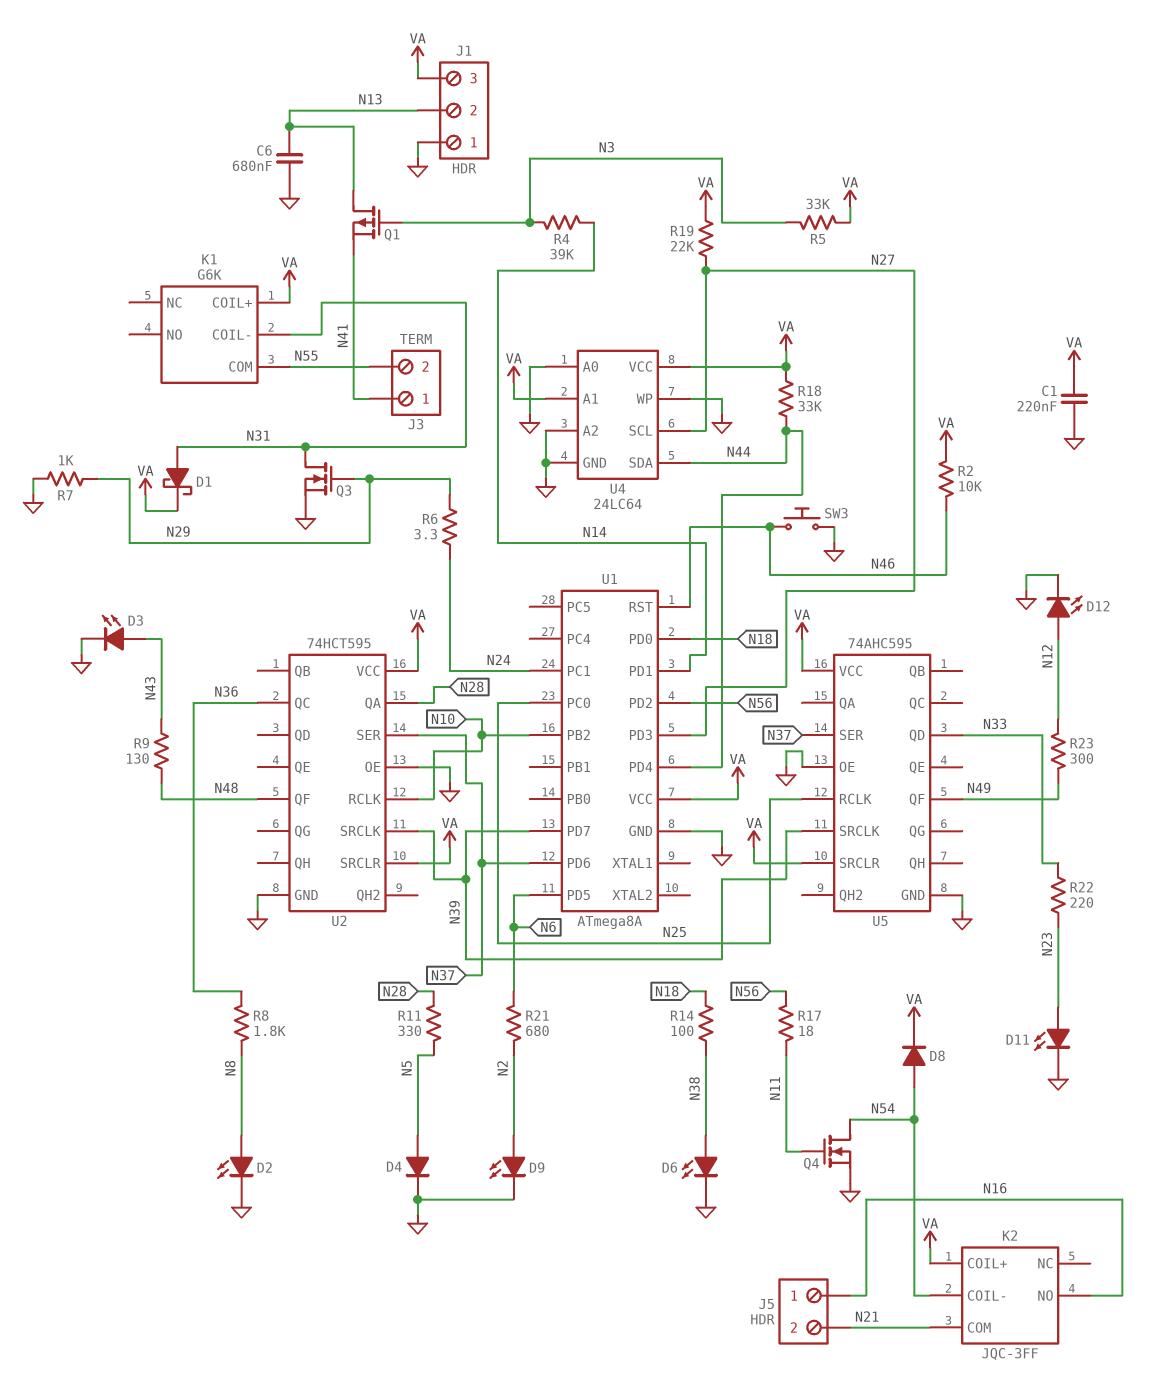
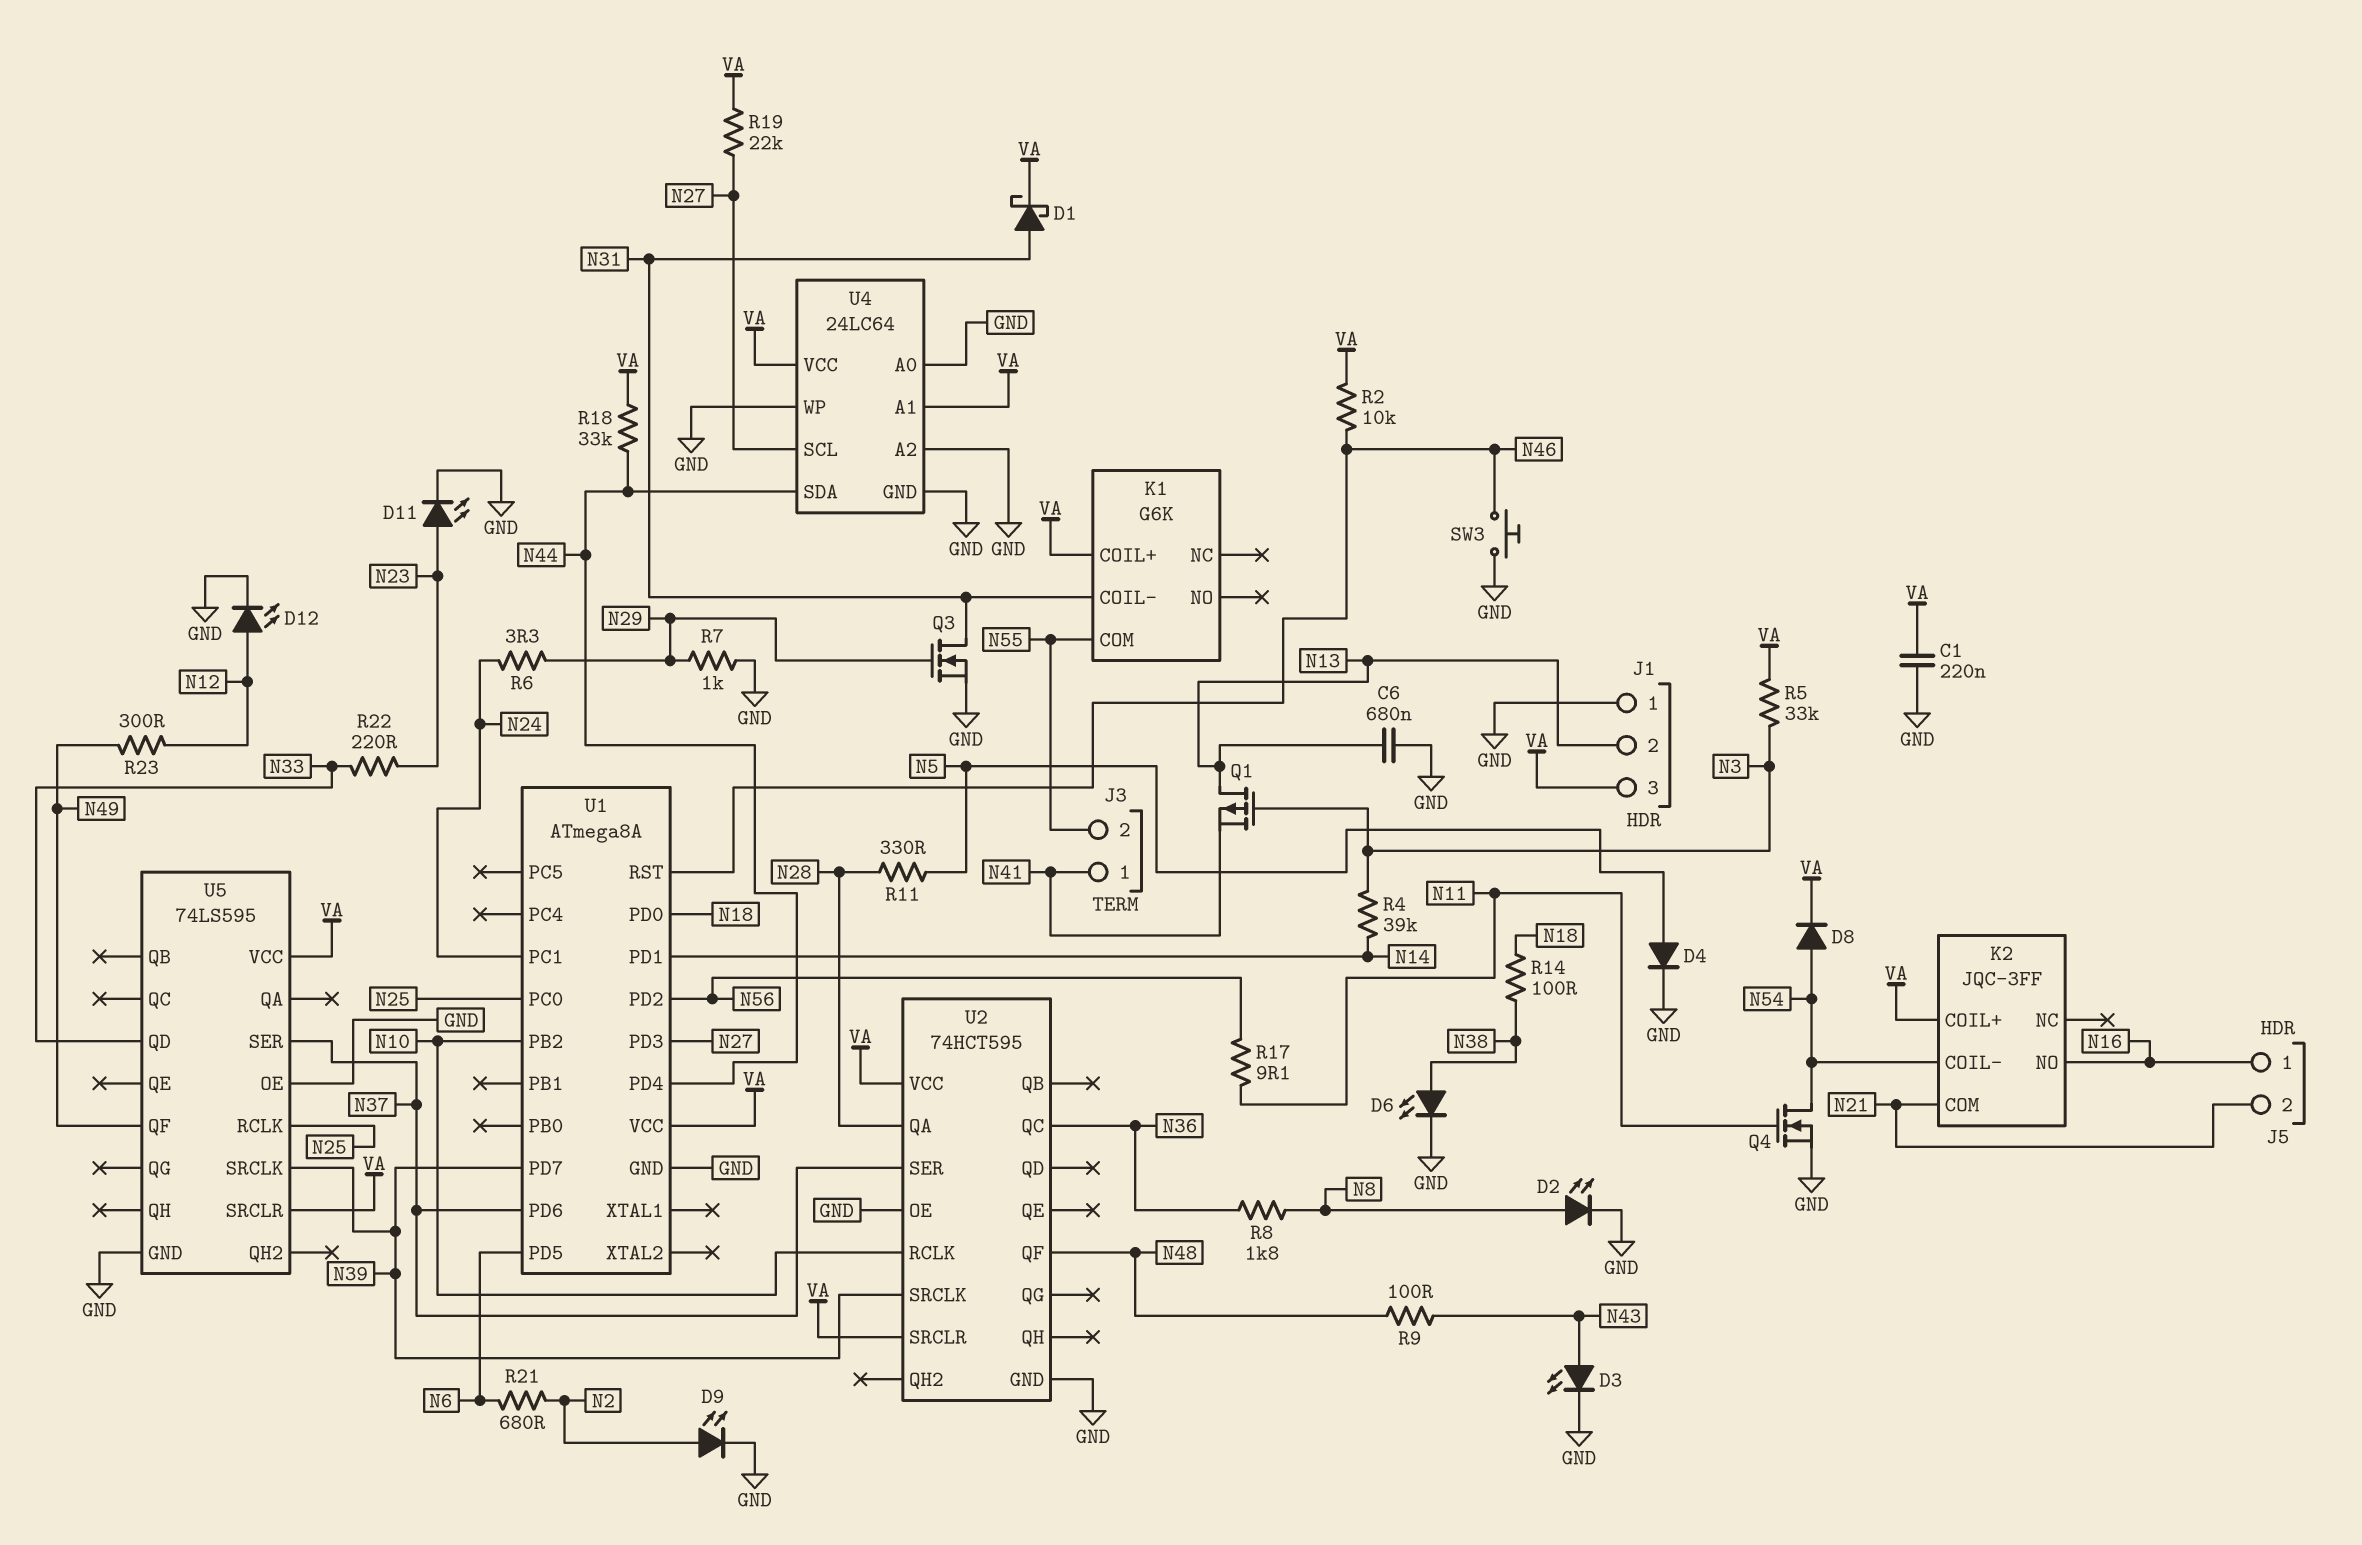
R9: 130 (N43, N48) -> 100 (N43, N48)
R17: 18 (N11, N56) -> 9.1 (N11, N56)
U5: 74AHC595 -> 74LS595

